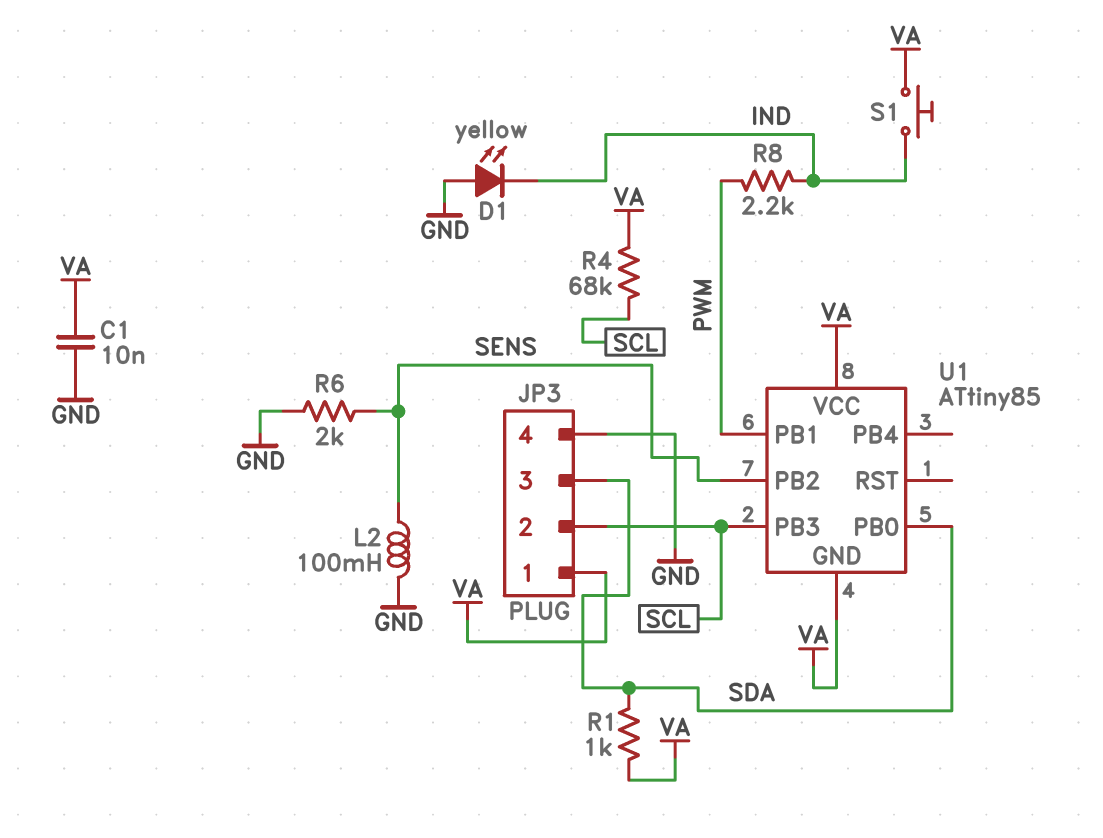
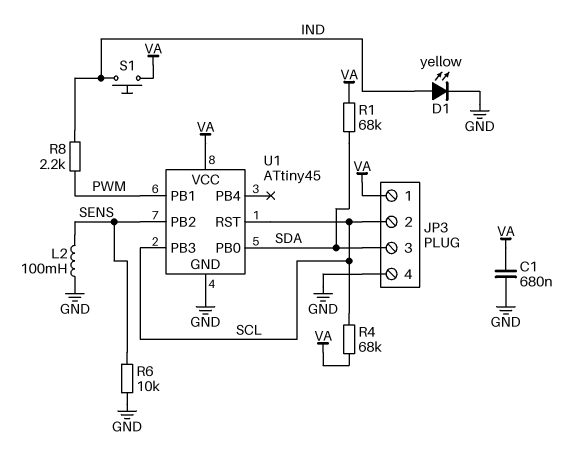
C1: 10nF (GND, VA) -> 680nF (GND, VA)
D1: LED yellow (A GND, K IND) -> LED yellow (A IND, K GND)
R1: 1k (SDA, VA) -> 68k (SDA, VA)
R6: 2k (GND, SENS) -> 10k (GND, SENS)
U1: ATtiny85 -> ATtiny45
U1 pin GND: VA -> GND
U1 pin RST: none -> SCL

